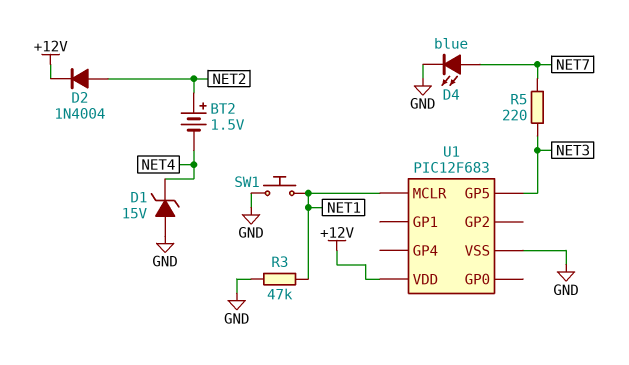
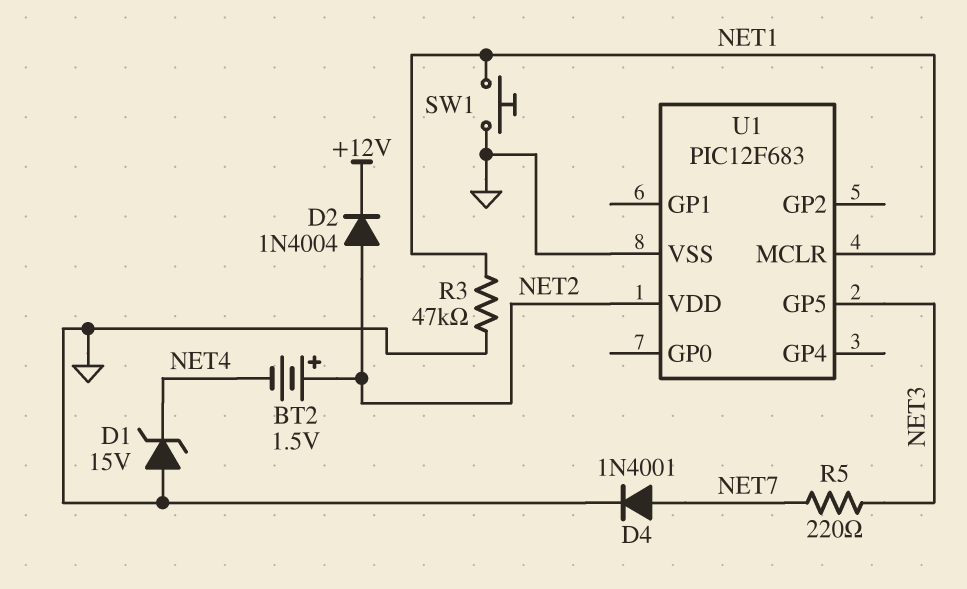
D4: LED blue (A NET7, K GND) -> diode 1N4001 (A NET7, K GND)
U1 pin VDD: +12V -> NET2

